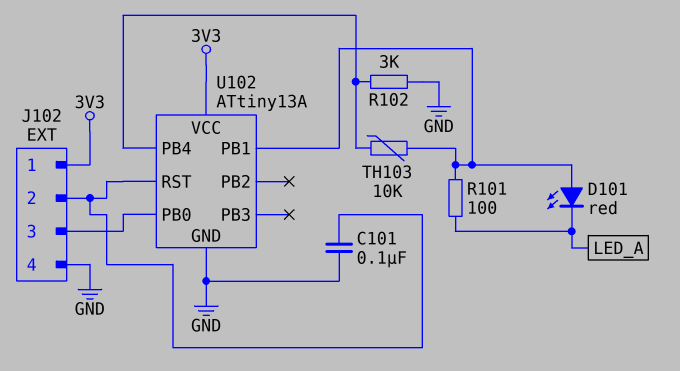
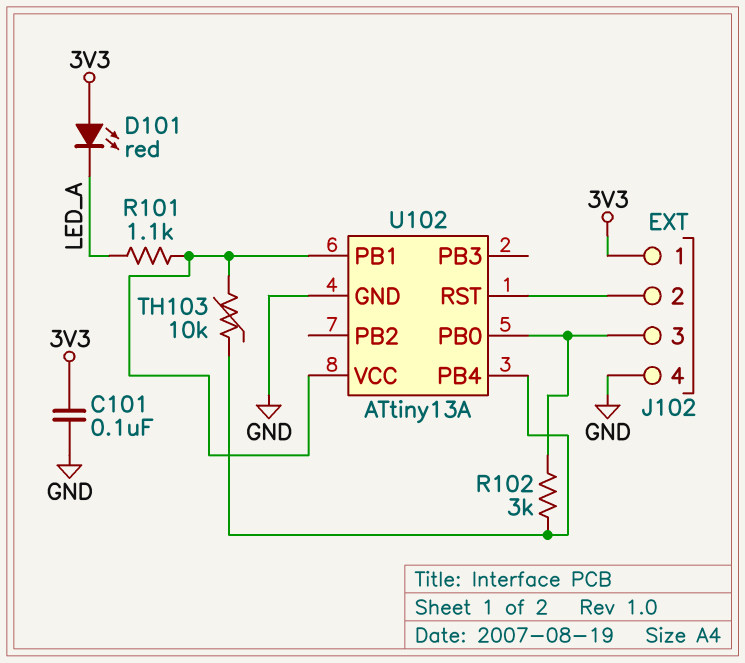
C101: 100nF (GND, J102/2) -> 100nF (3V3, GND)
D101: LED red (A U102/PB1, K LED_A) -> LED red (A 3V3, K LED_A)
R101: 100 (LED_A, U102/PB1) -> 1.1k (LED_A, U102/PB1)
R102: 3k (GND, U102/PB4) -> 3k (J102/3, U102/PB4)
U102 pin VCC: 3V3 -> U102/PB1

